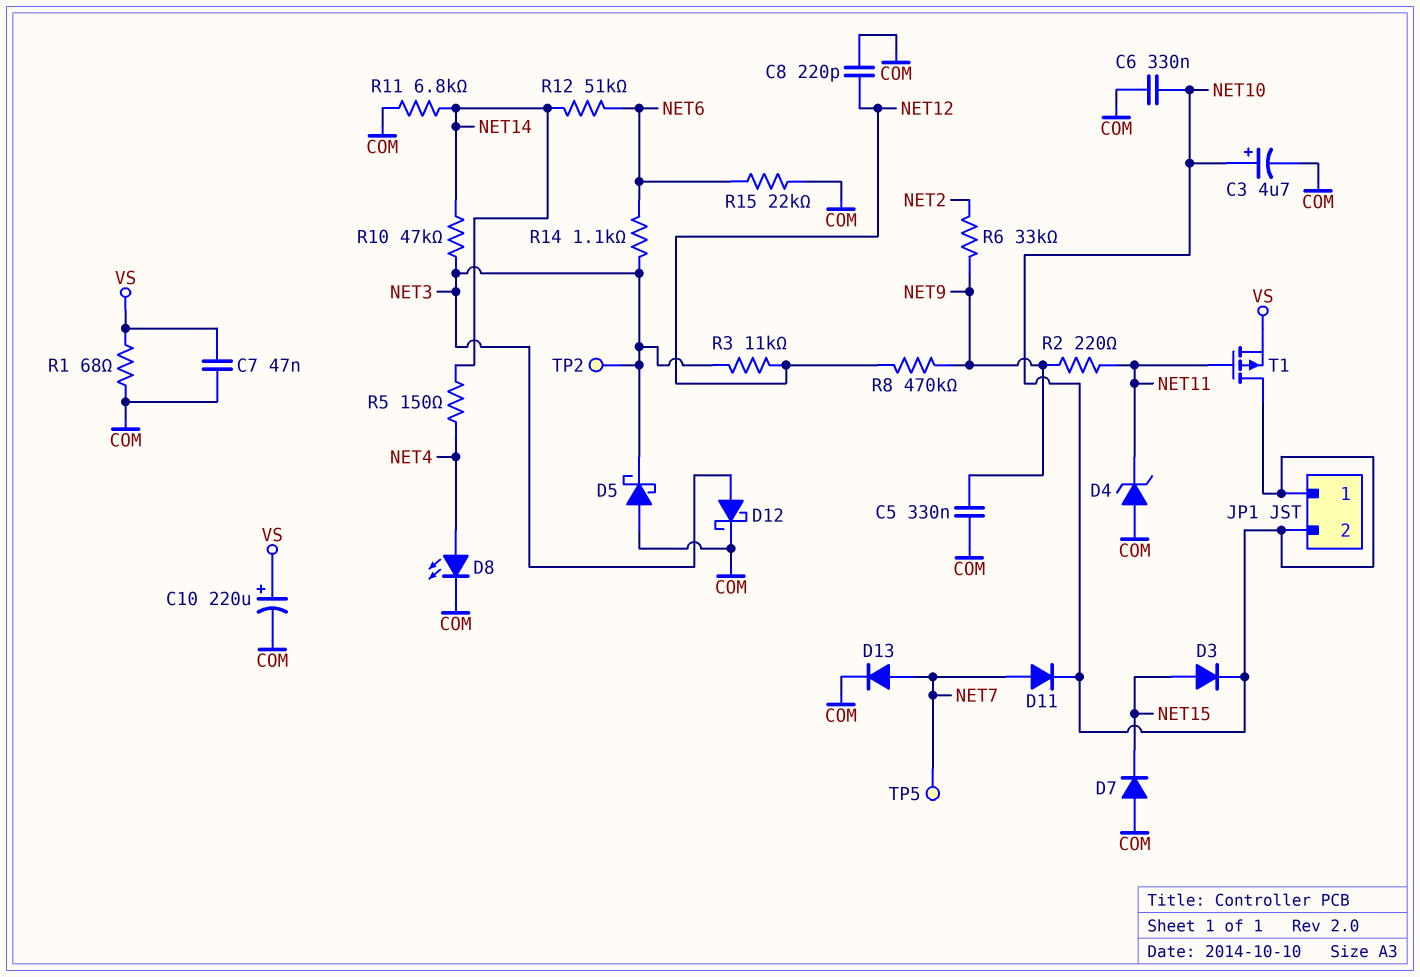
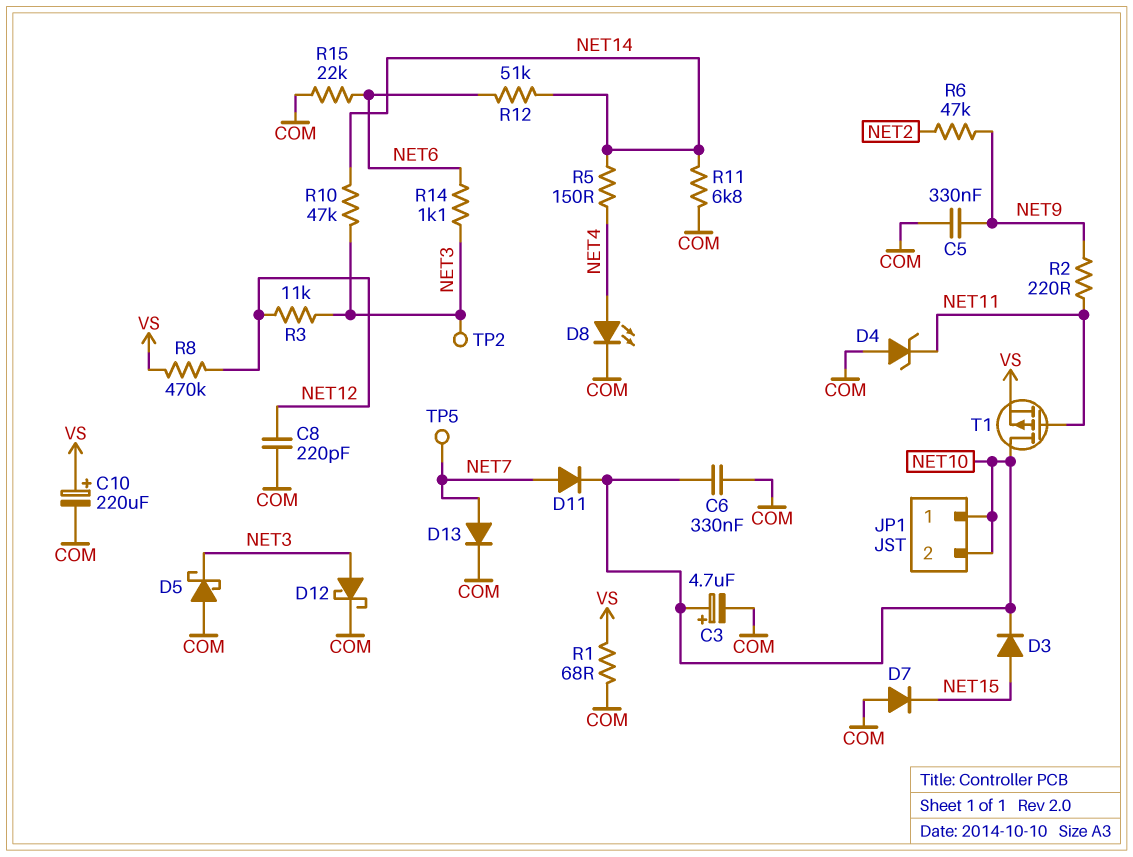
C7: 47nF (COM, VS) -> none
R6: 33k (NET2, NET9) -> 47k (NET2, NET9)
R8: 470k (NET9, NET12) -> 470k (NET12, VS)

